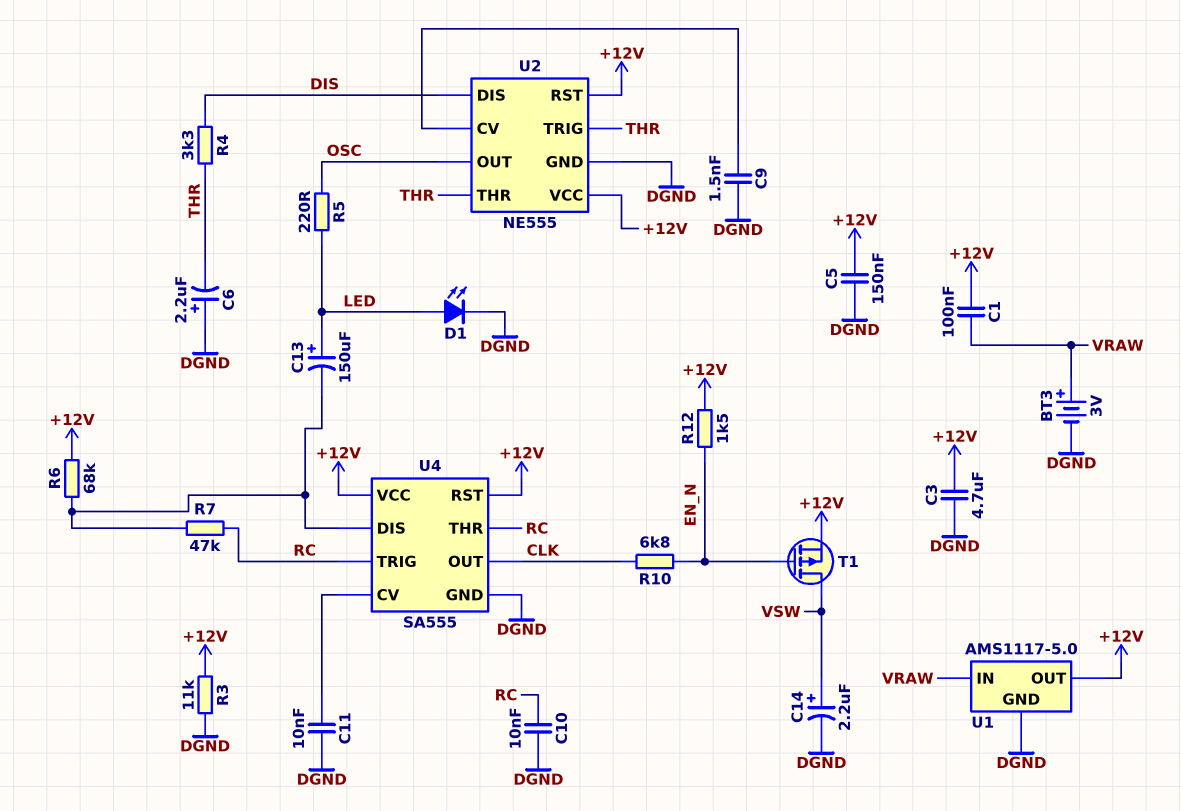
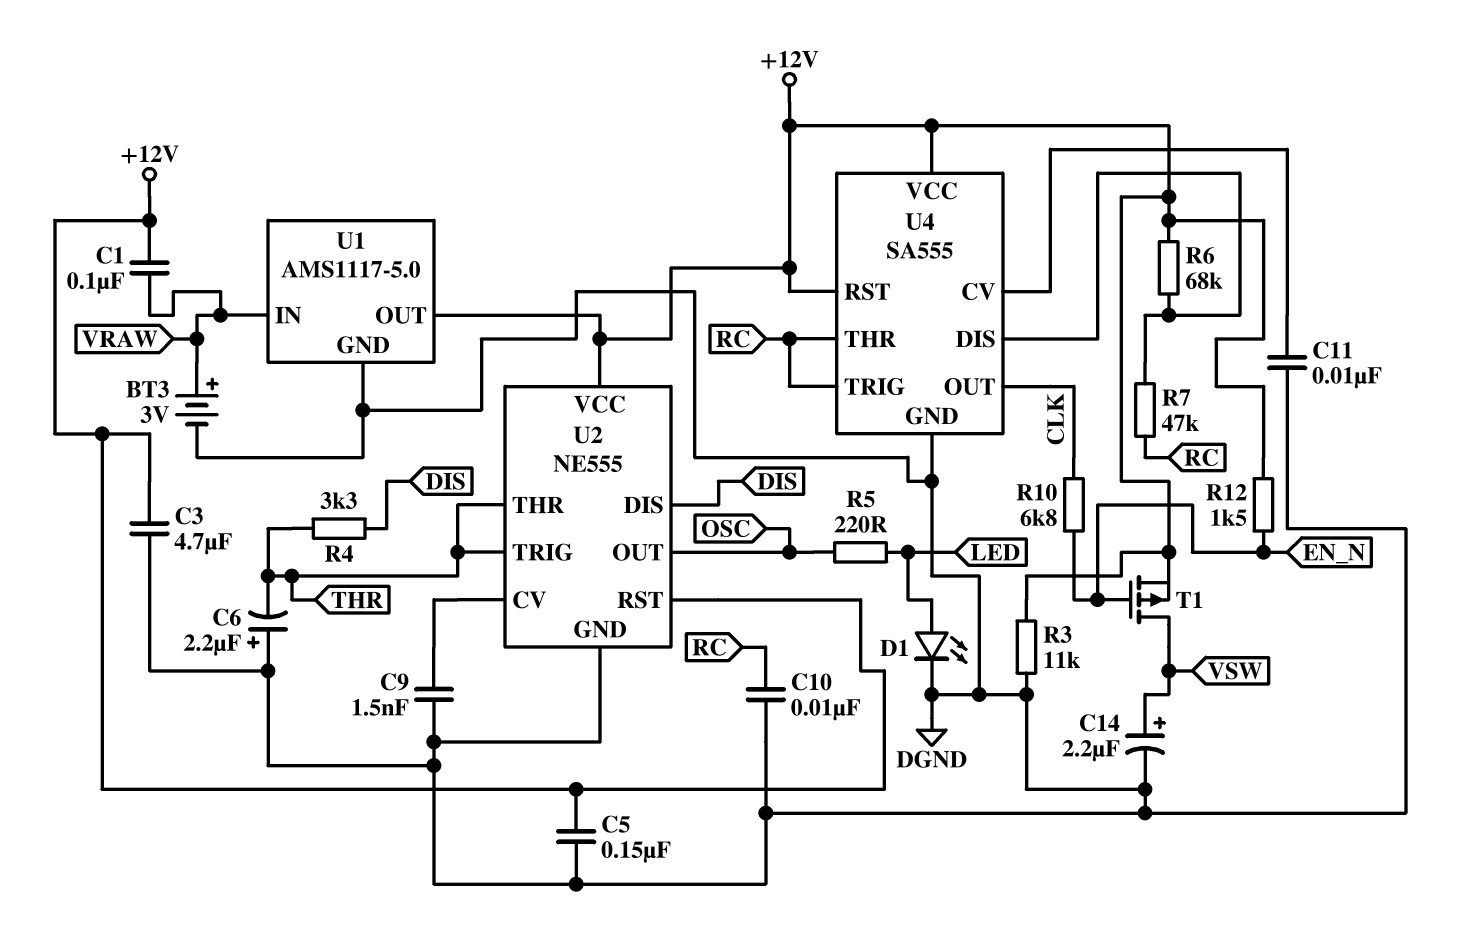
C13: 150uF (plus LED, minus U4/DIS) -> none

